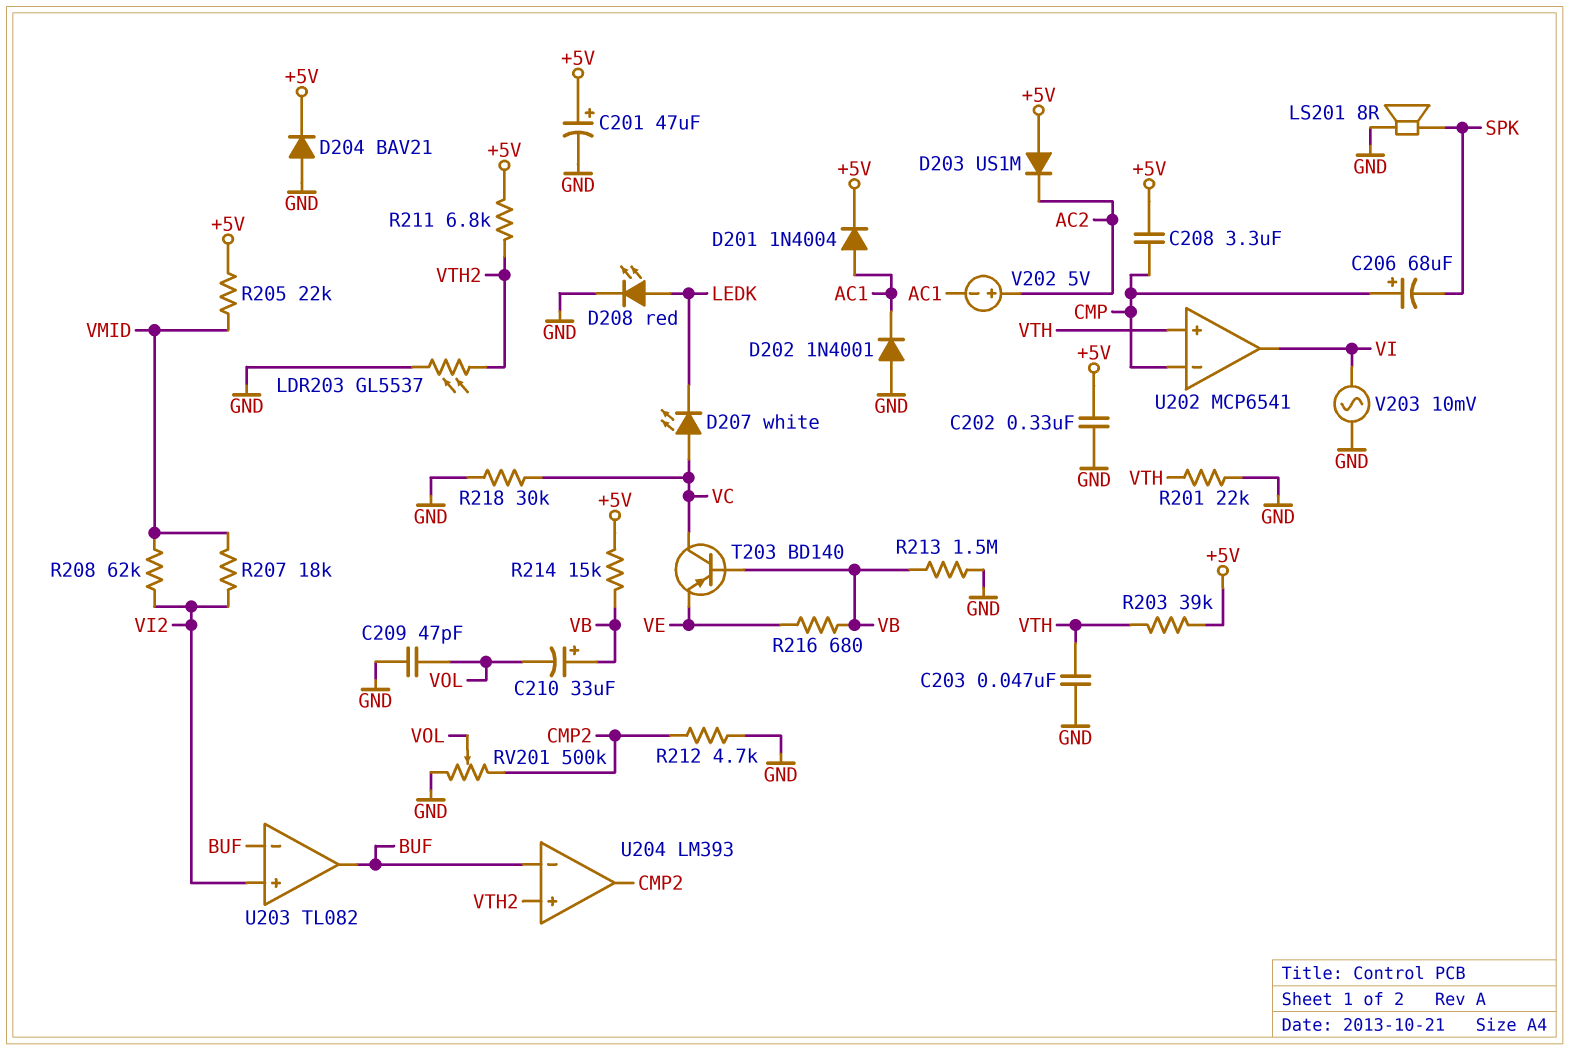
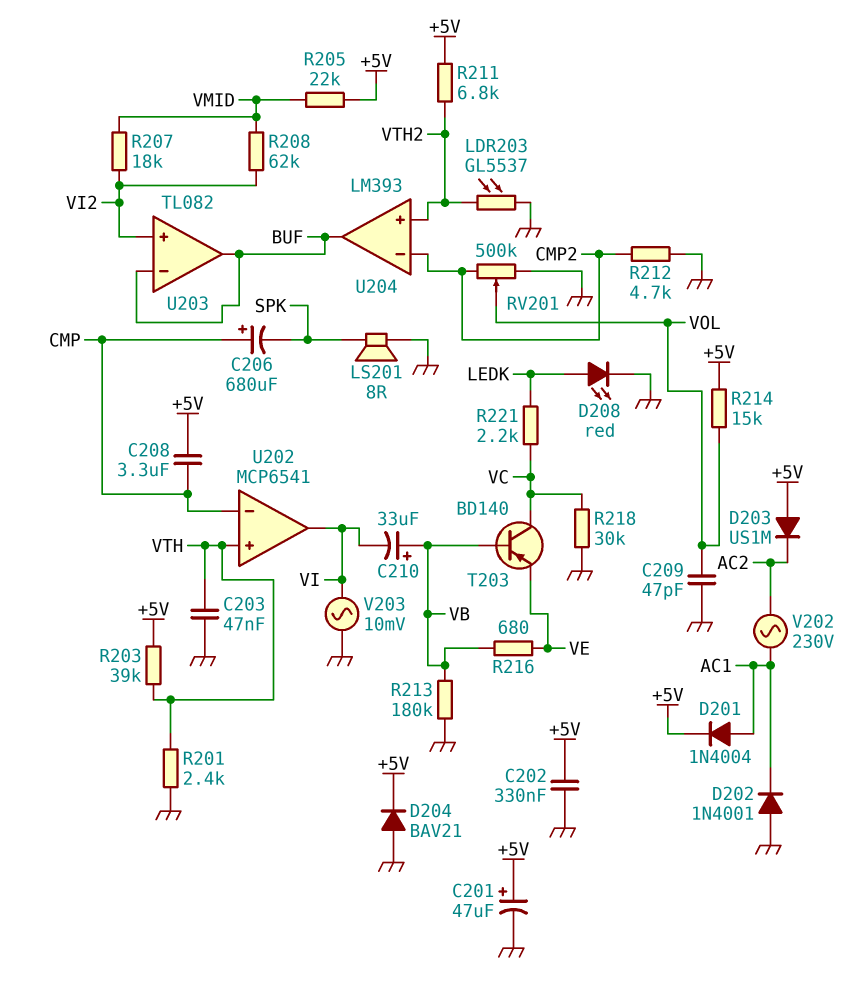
C206: 68uF (plus CMP, minus SPK) -> 680uF (plus CMP, minus SPK)
C210: 33uF (plus VB, minus VOL) -> 33uF (plus VB, minus VI)
D207: LED white (A VC, K LEDK) -> none
R201: 22k (GND, VTH) -> 2.4k (GND, VTH)
R213: 1.5M (GND, VB) -> 180k (GND, VB)
R214: 15k (+5V, VB) -> 15k (+5V, VOL)
R221: none -> 2.2k (LEDK, VC)
U204 pin in-: BUF -> CMP2
U204 pin out: CMP2 -> BUF
V202: 5V (plus AC2, minus AC1) -> AC 230V (AC1, AC2)

